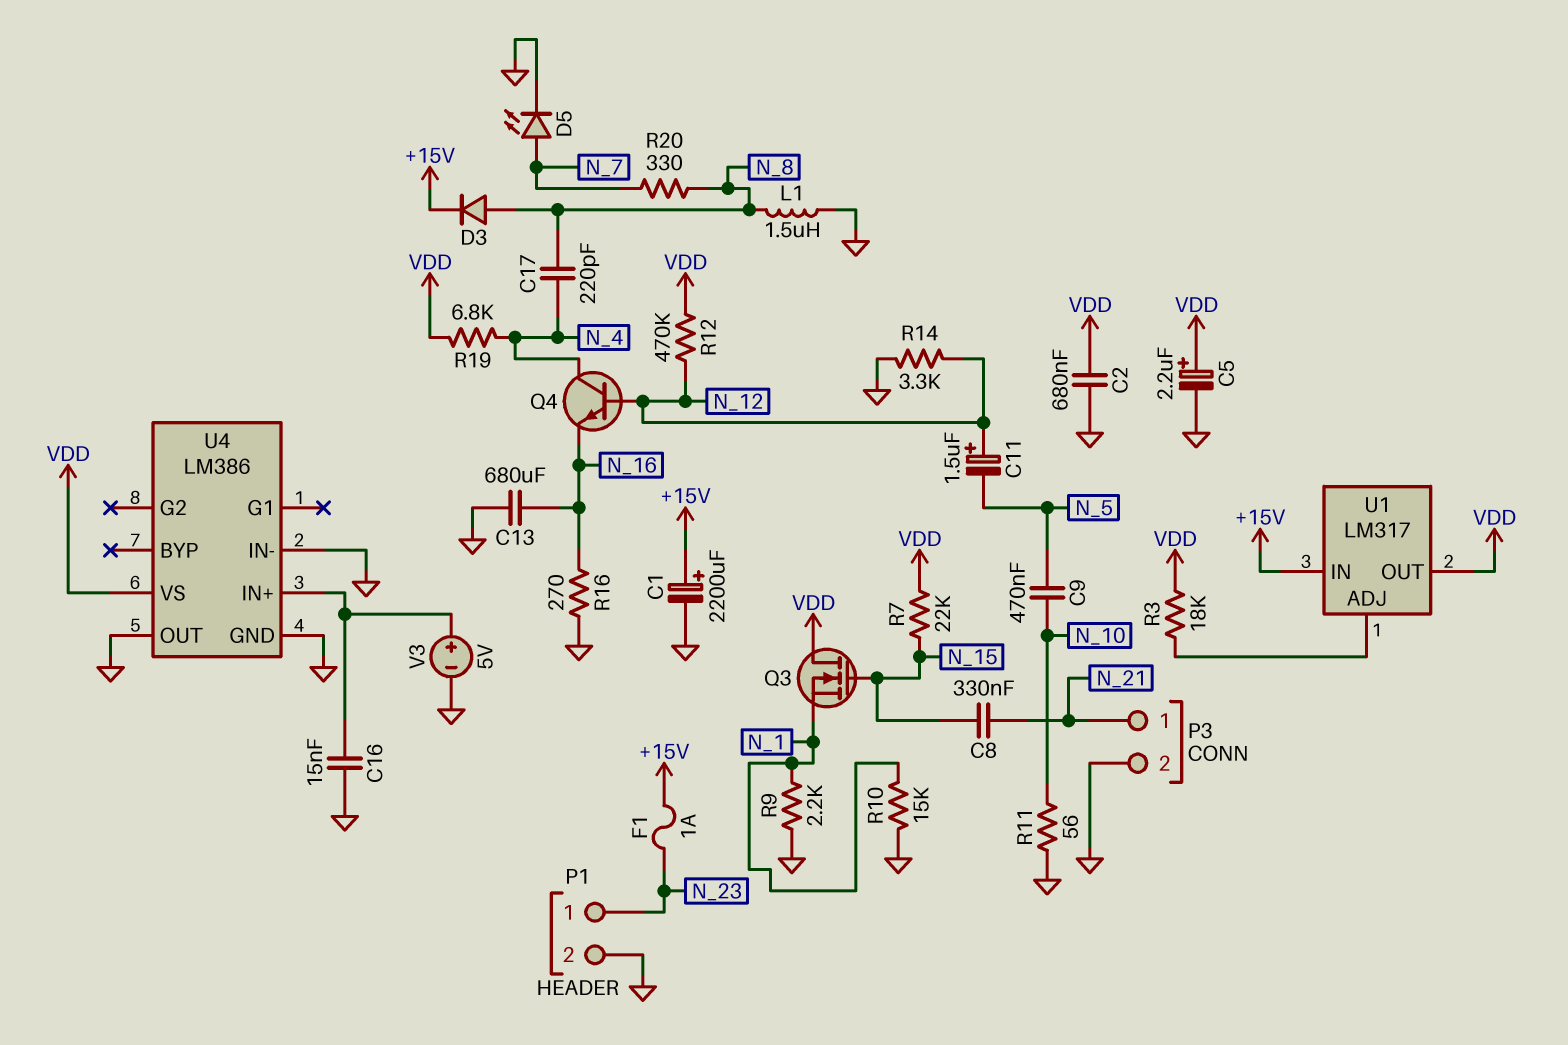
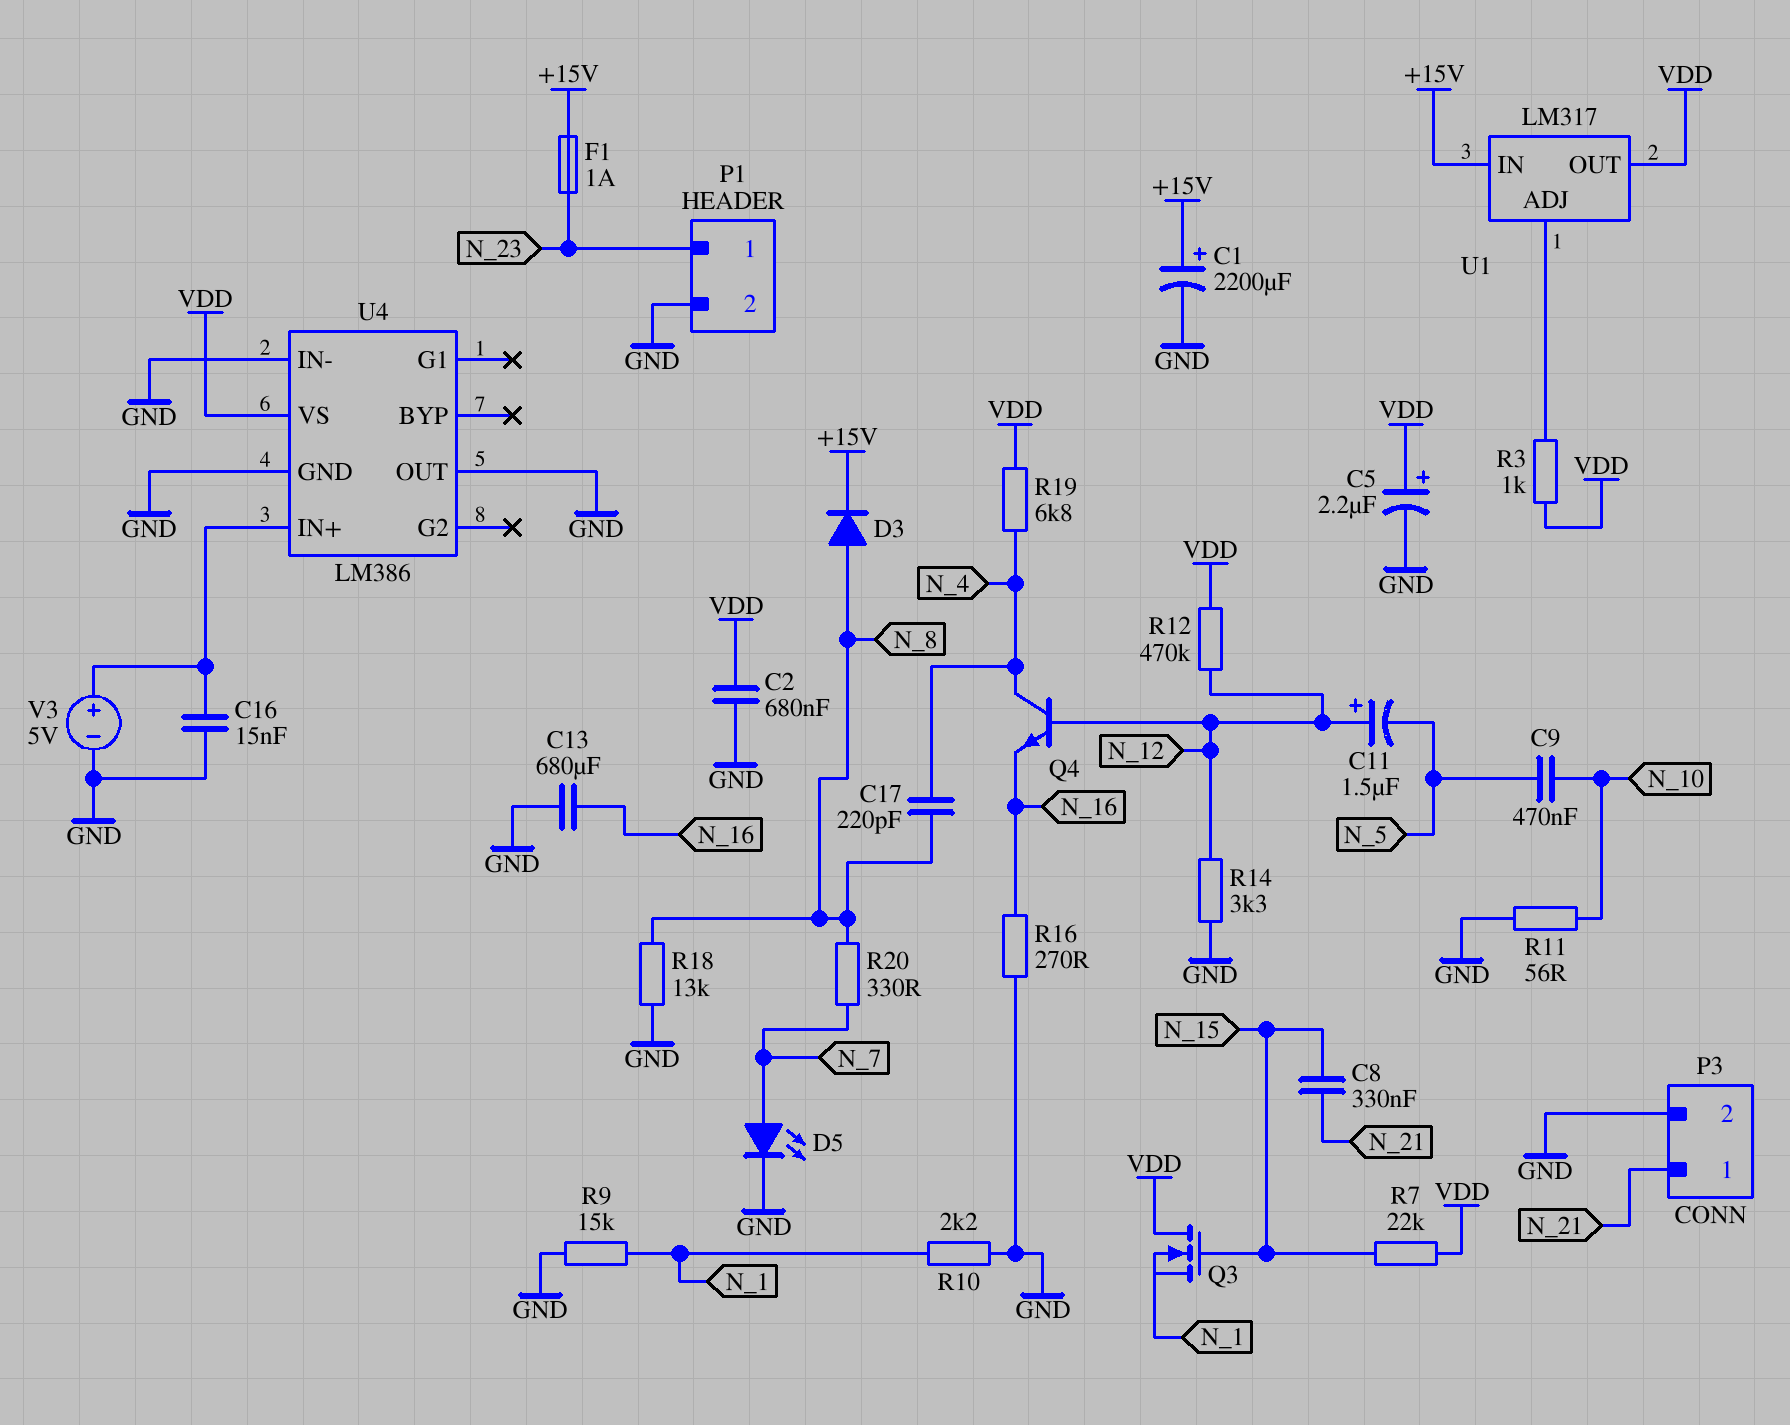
L1: 1.5uH (GND, N_8) -> none
R3: 18k (U1/ADJ, VDD) -> 1k (U1/ADJ, VDD)
R9: 2.2k (GND, N_1) -> 15k (GND, N_1)
R10: 15k (GND, N_1) -> 2.2k (GND, N_1)
R18: none -> 13k (GND, N_8)

